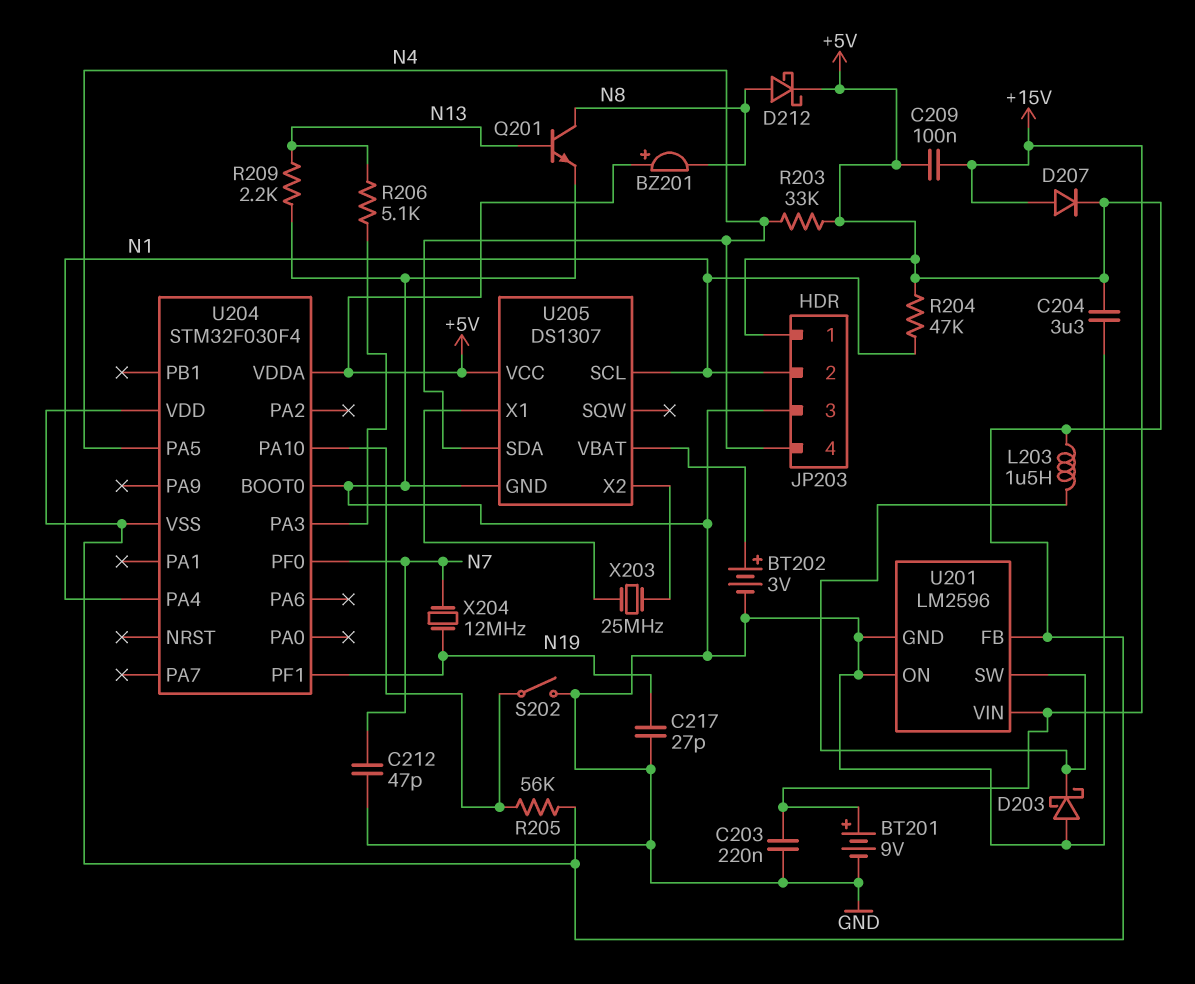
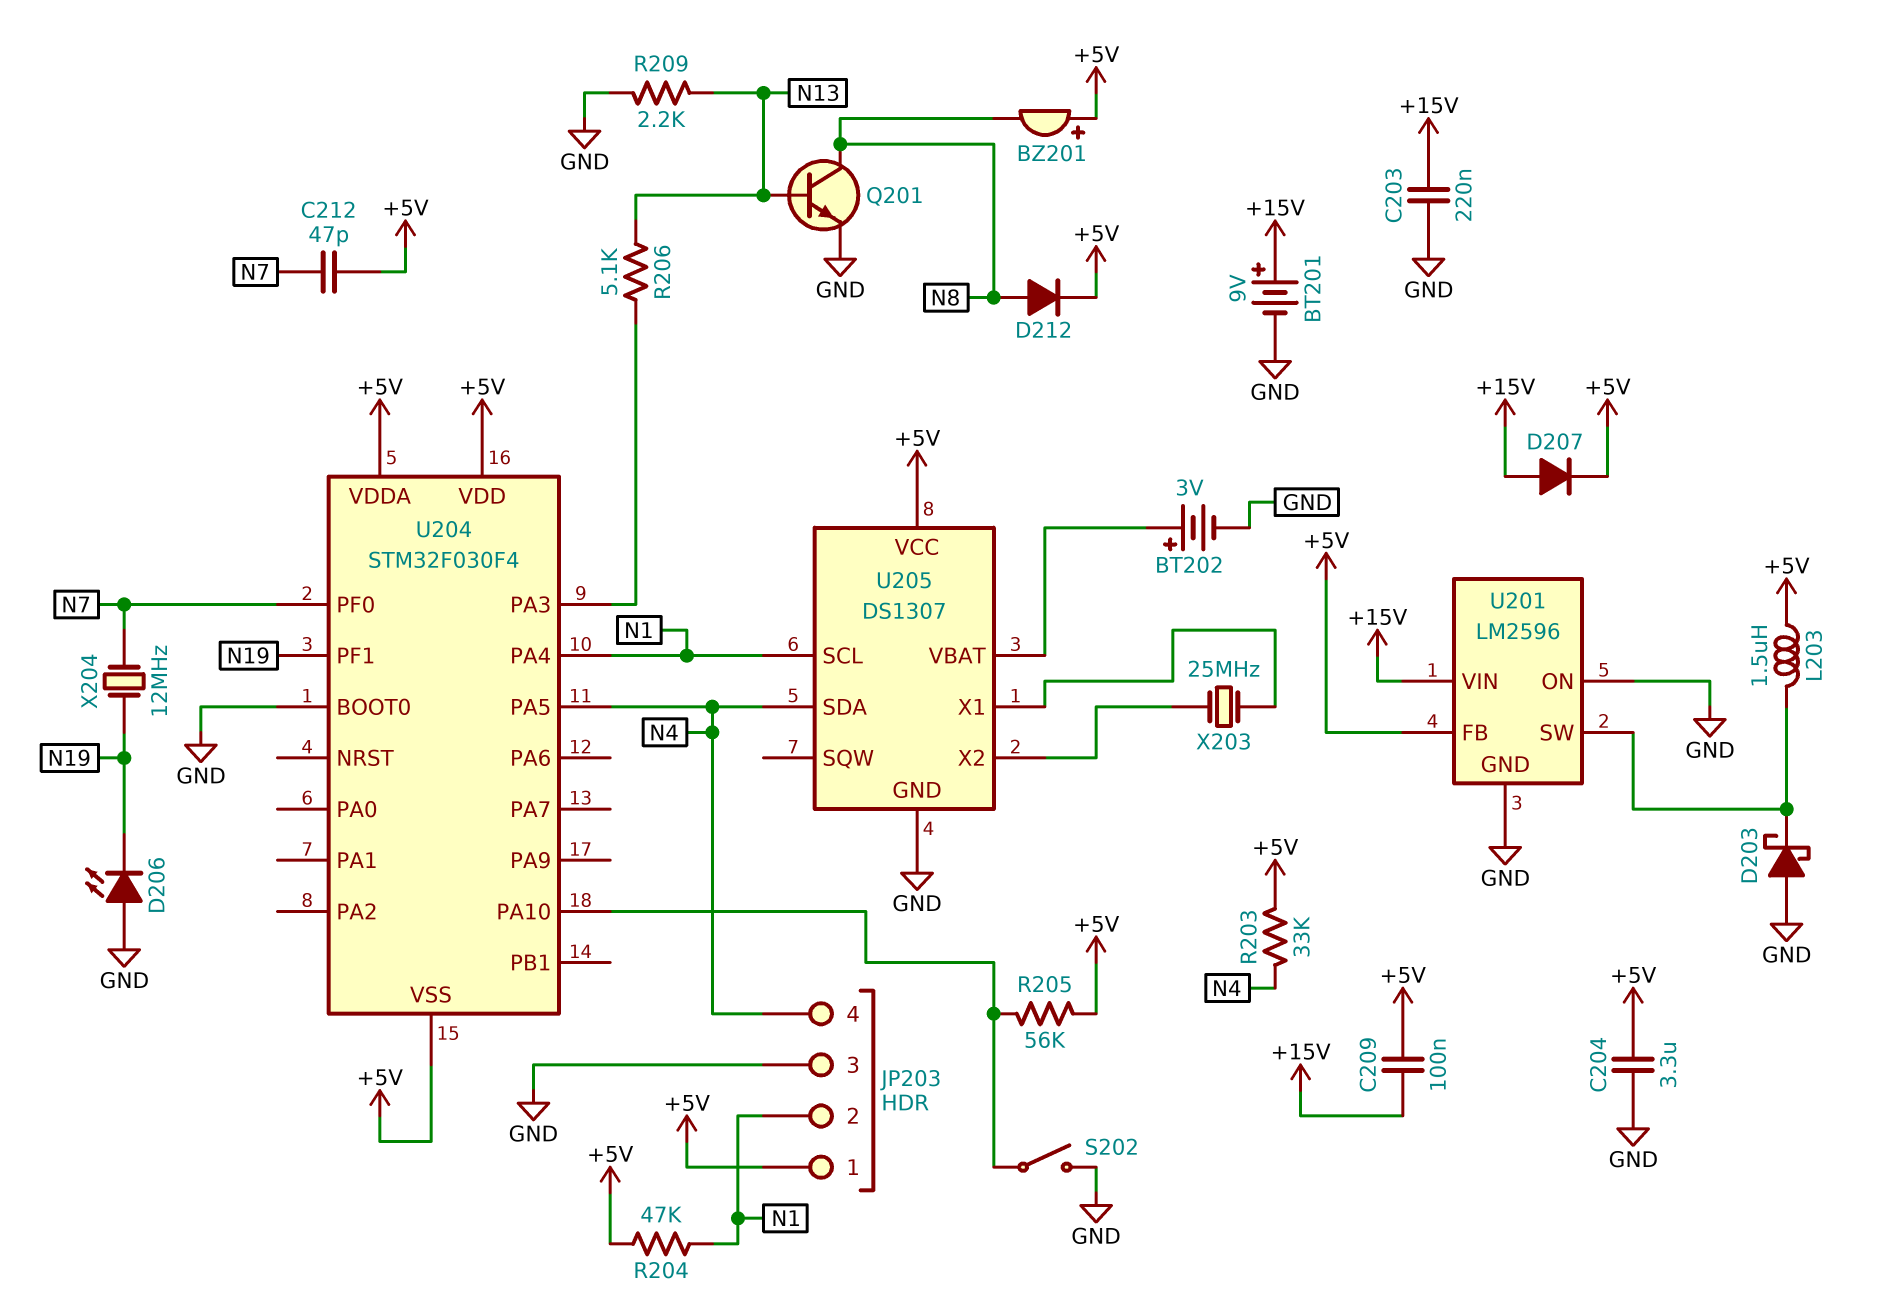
C212: 47pF (GND, N7) -> 47pF (+5V, N7)
C217: 27pF (GND, N19) -> none
D206: none -> LED (A GND, K N19)
D212: schottky (A N8, K +5V) -> diode (A N8, K +5V)

